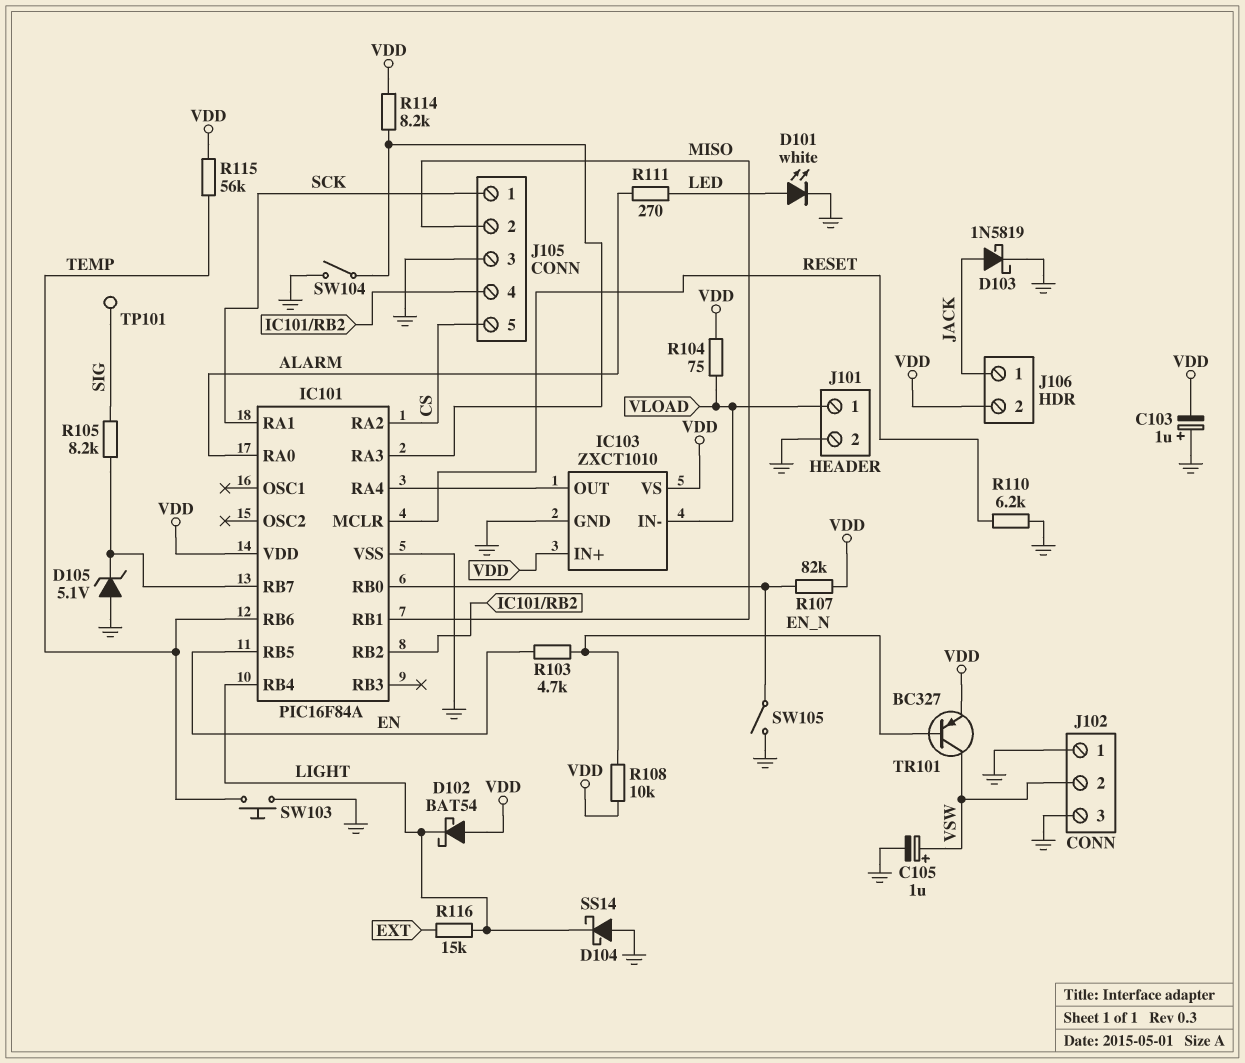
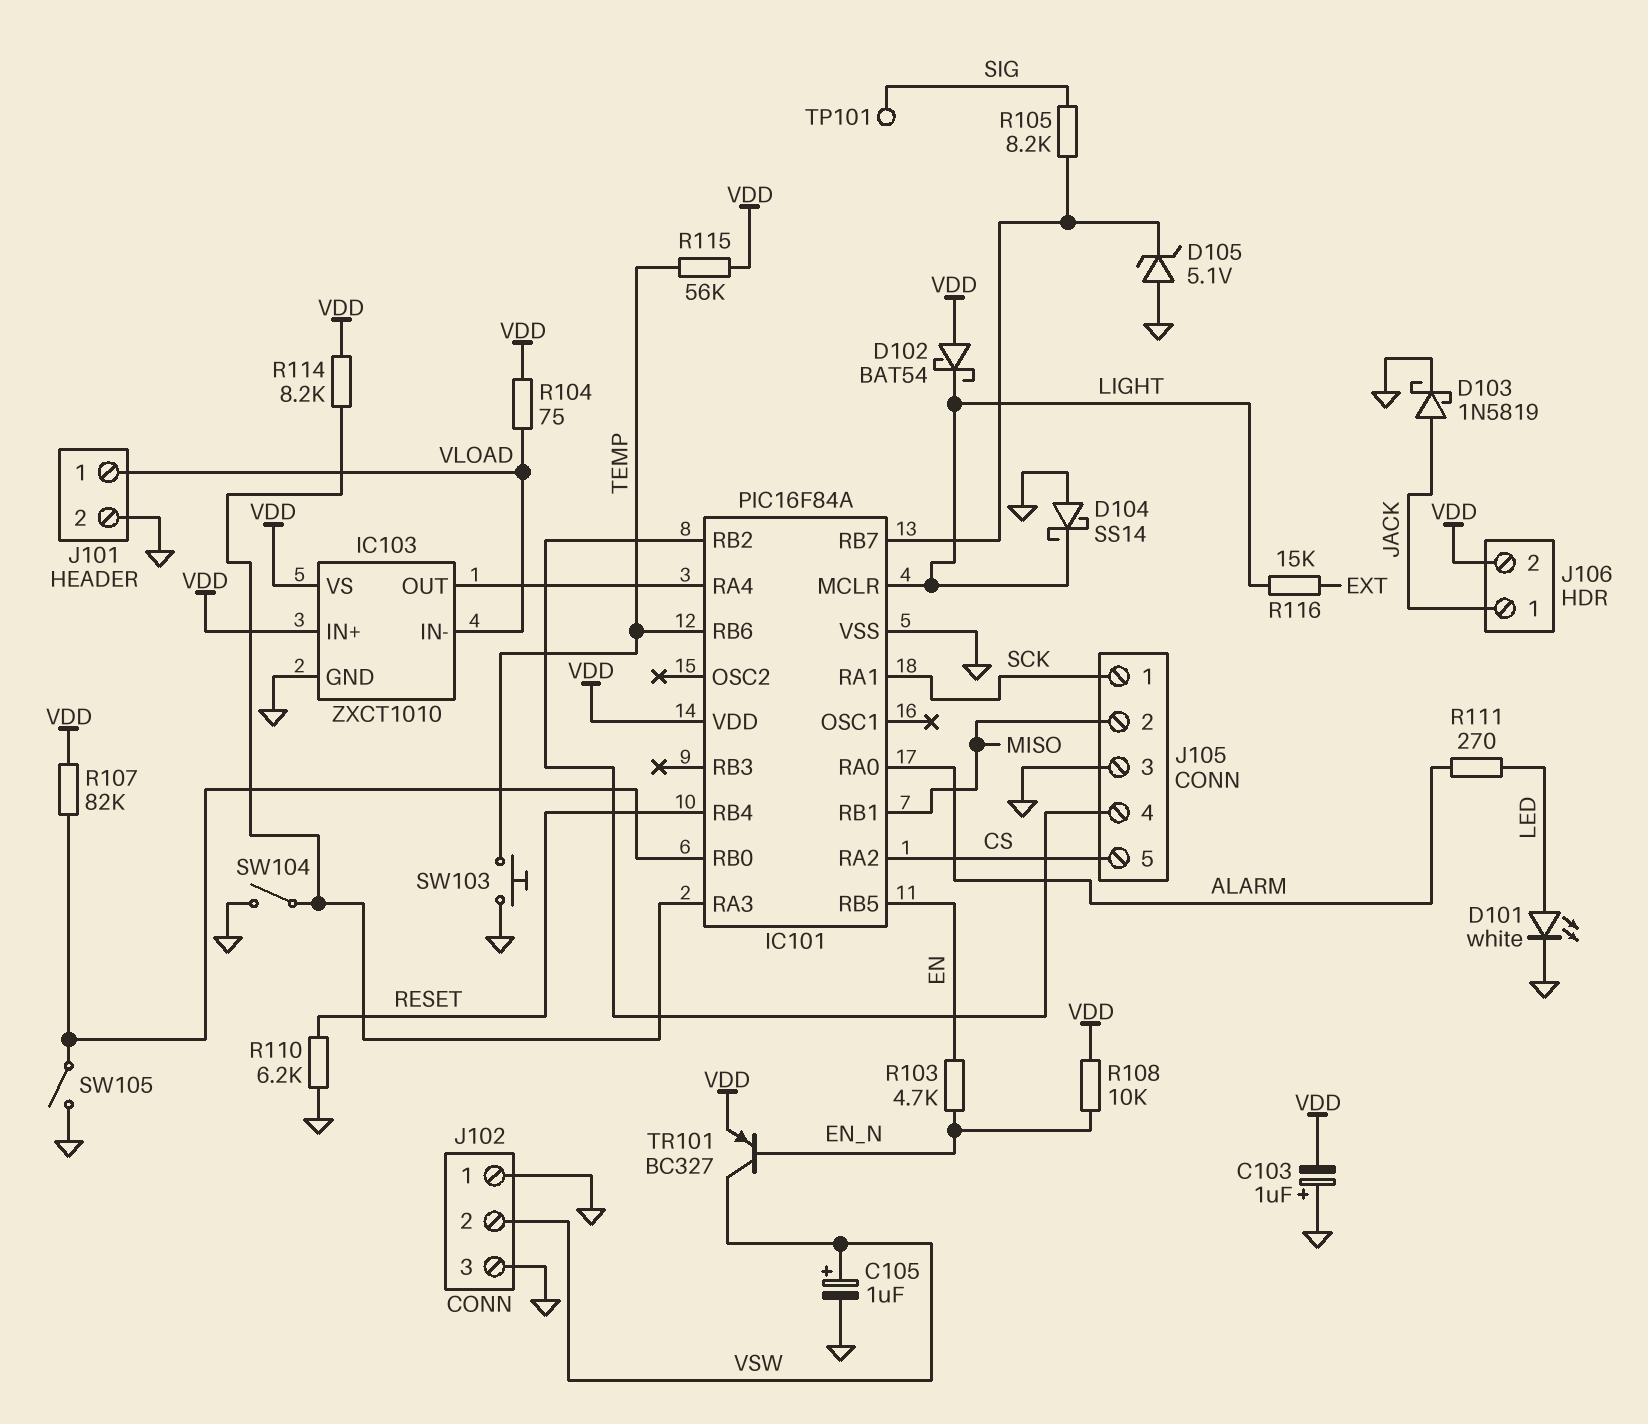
IC101 pin MCLR: RESET -> LIGHT
IC101 pin RB4: LIGHT -> RESET

